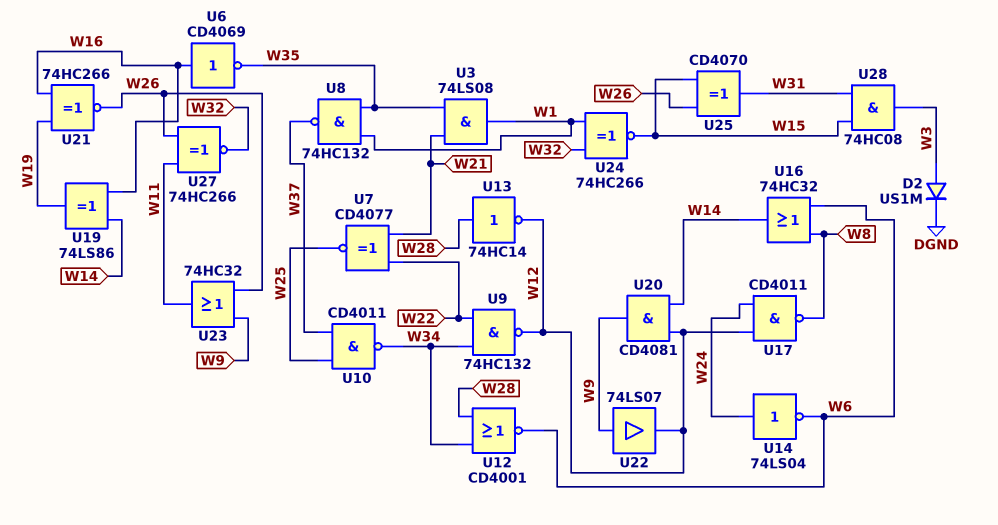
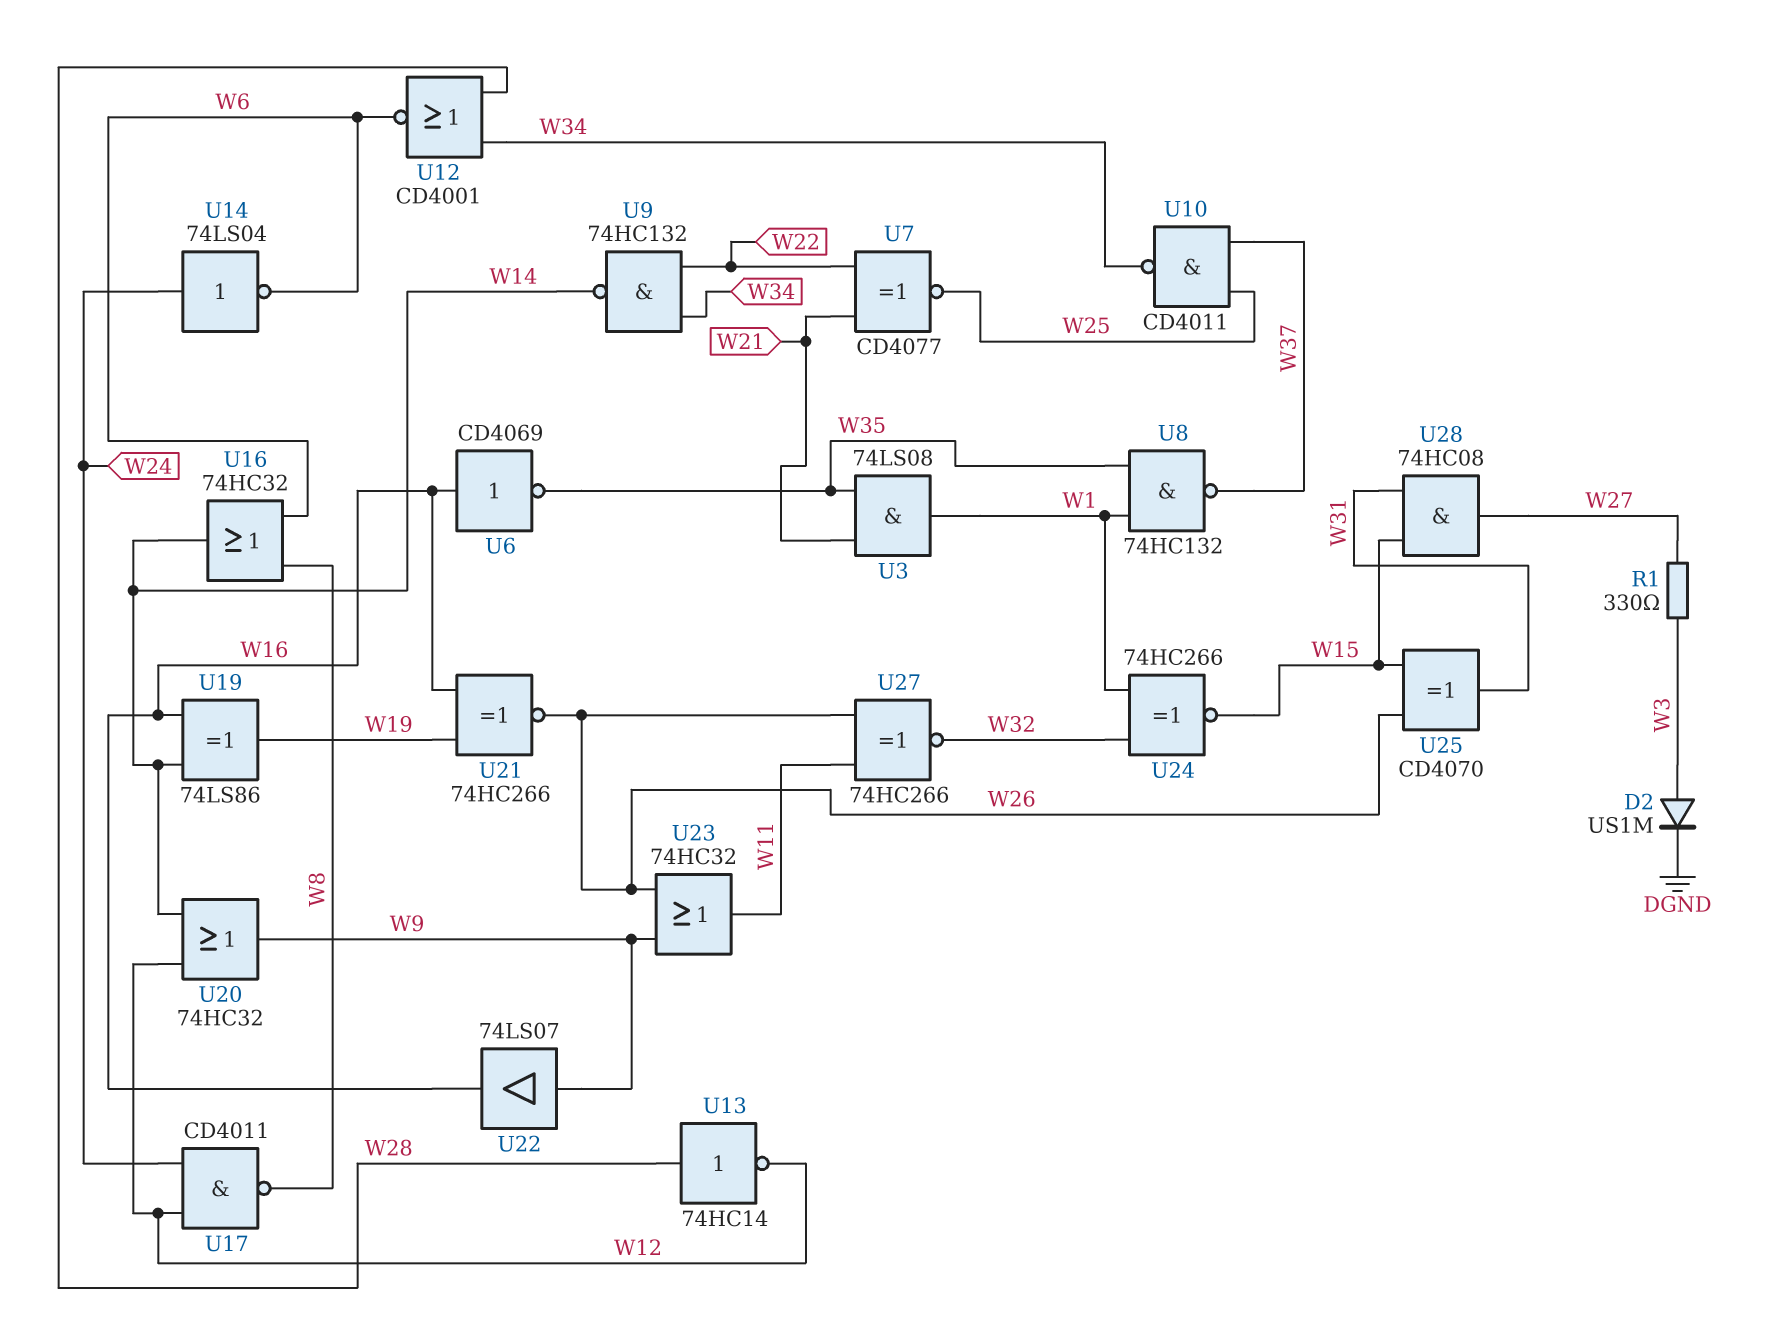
R1: none -> 330 (W3, W27)
U9: NAND 74HC132 (in W22, in W34, out W12) -> NAND 74HC132 (in W22, in W34, out W14)
U20: AND CD4081 (in W12, in W14, out W9) -> OR 74HC32 (in W12, in W14, out W9)
U22: buffer 74LS07 (in W9, out W12) -> buffer 74LS07 (in W9, out W16)
U28: AND 74HC08 (in W15, in W31, out W3) -> AND 74HC08 (in W15, in W31, out W27)

